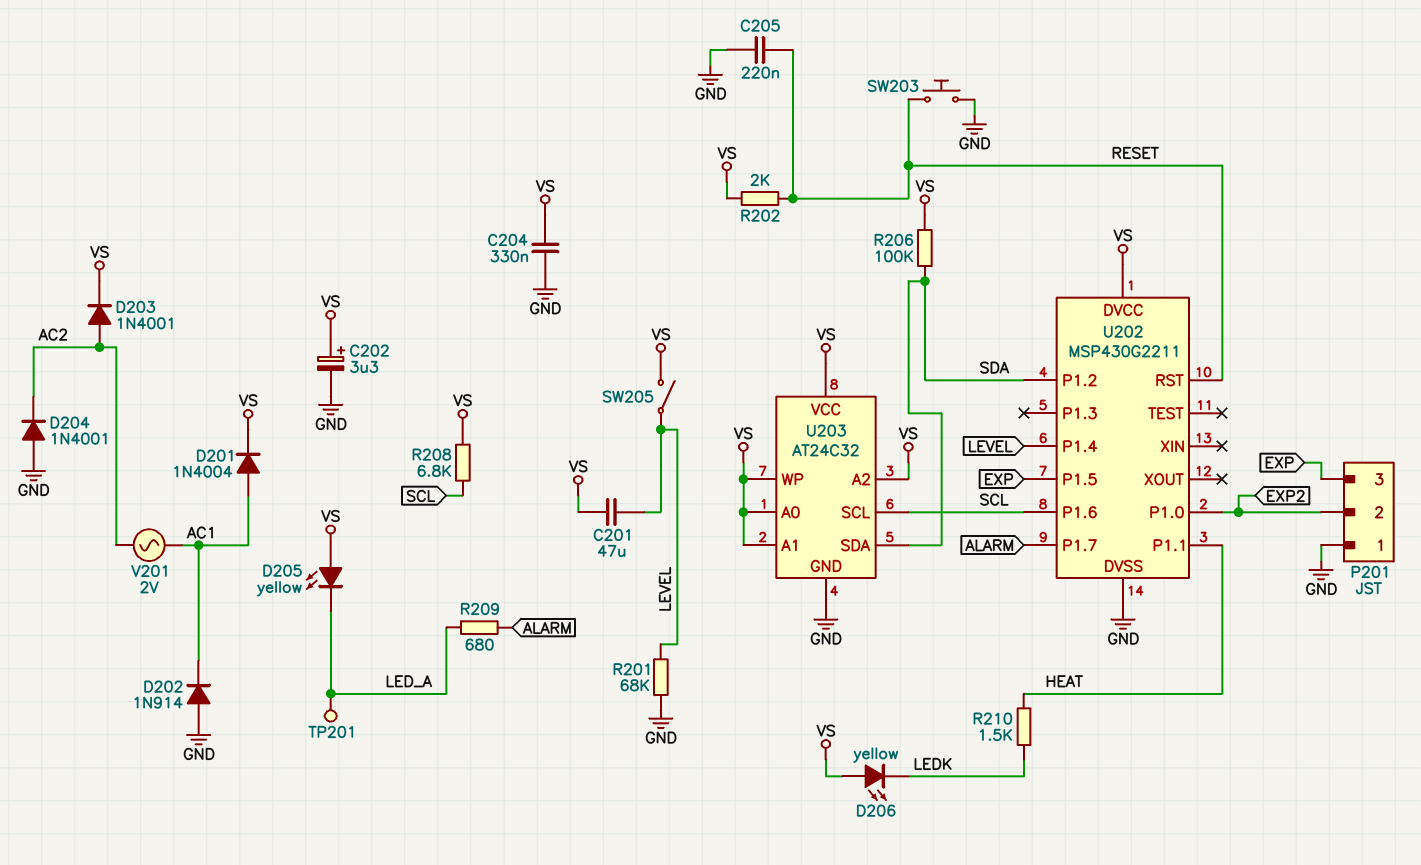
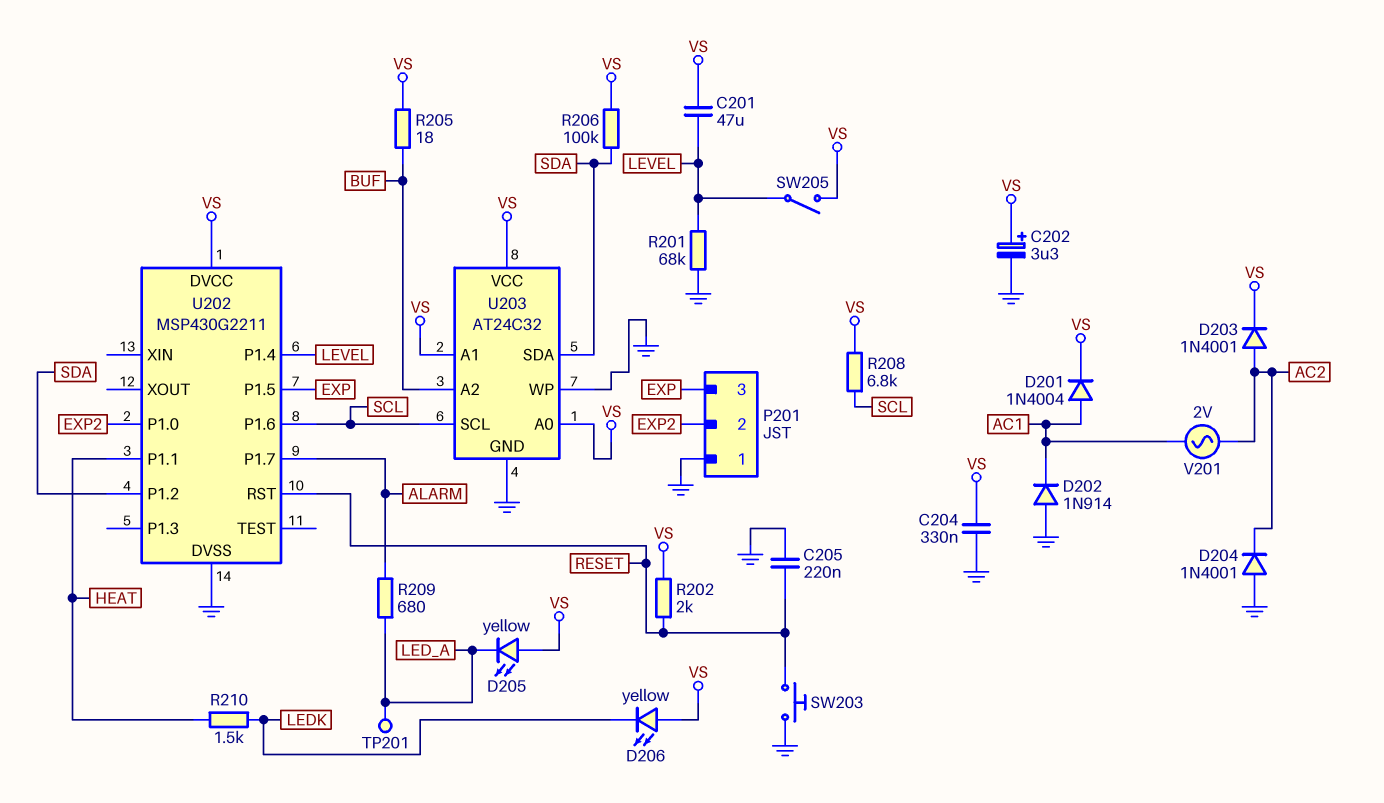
R205: none -> 18 (BUF, VS)
U203 pin A2: VS -> BUF
U203 pin WP: VS -> GND

